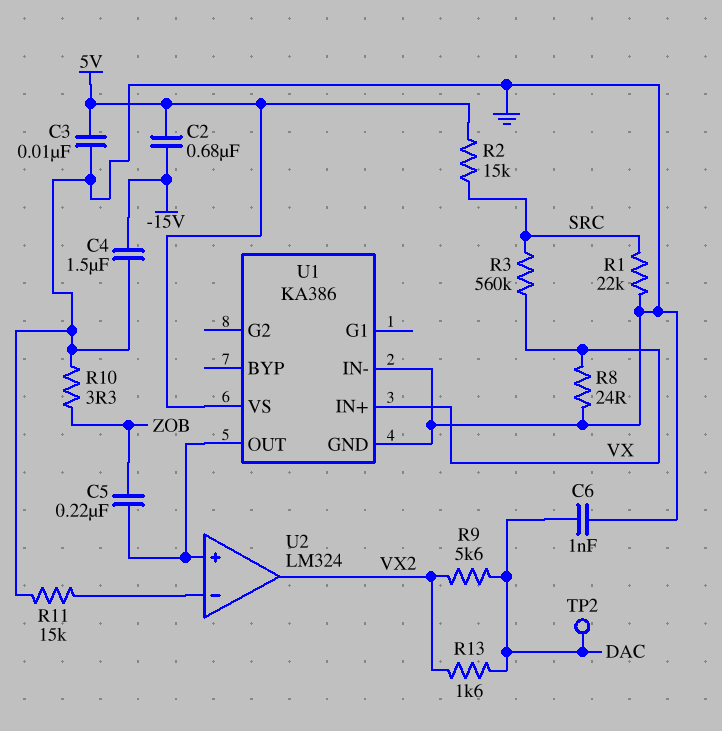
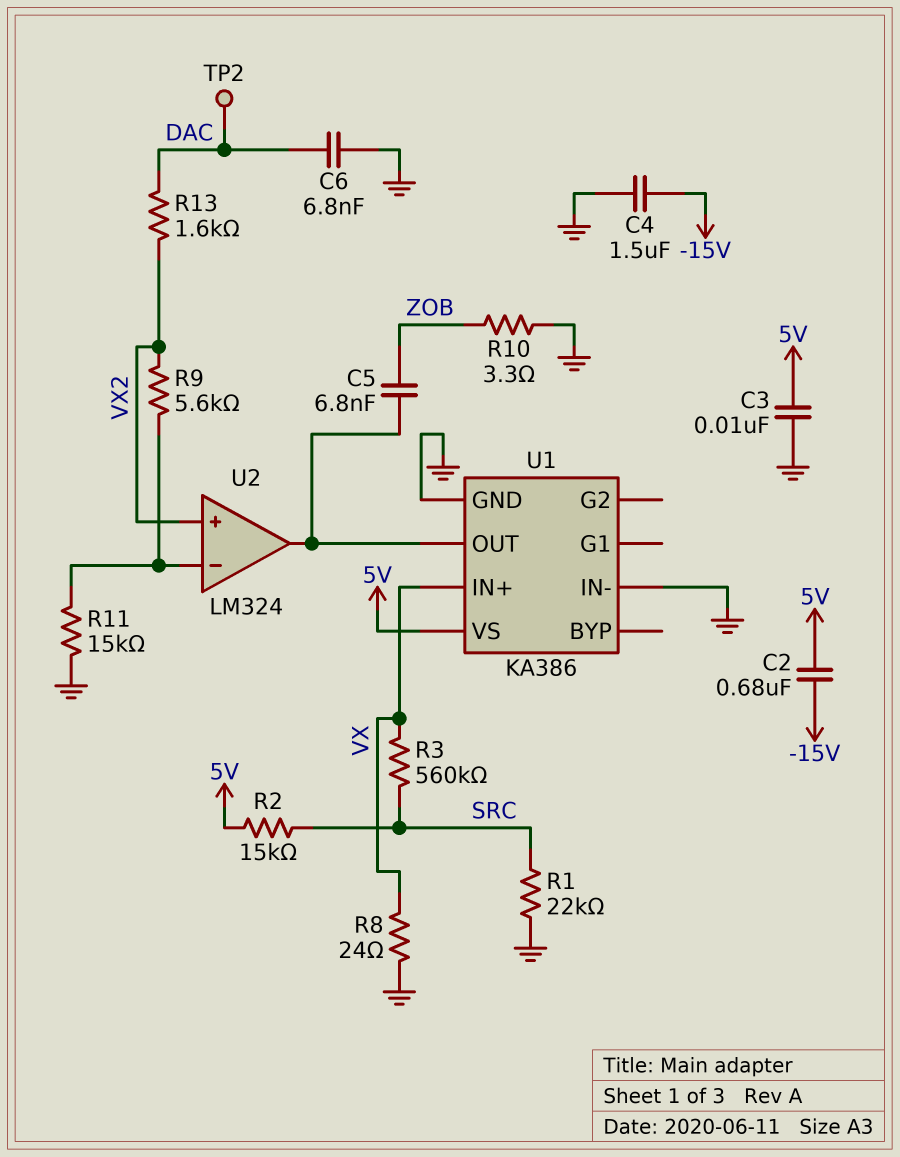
C5: 220nF (U1/OUT, ZOB) -> 6.8nF (U1/OUT, ZOB)
C6: 1nF (DAC, GND) -> 6.8nF (DAC, GND)
R9: 5.6k (DAC, VX2) -> 5.6k (U2/in-, VX2)
U2 pin in+: U1/OUT -> VX2
U2 pin out: VX2 -> U1/OUT

